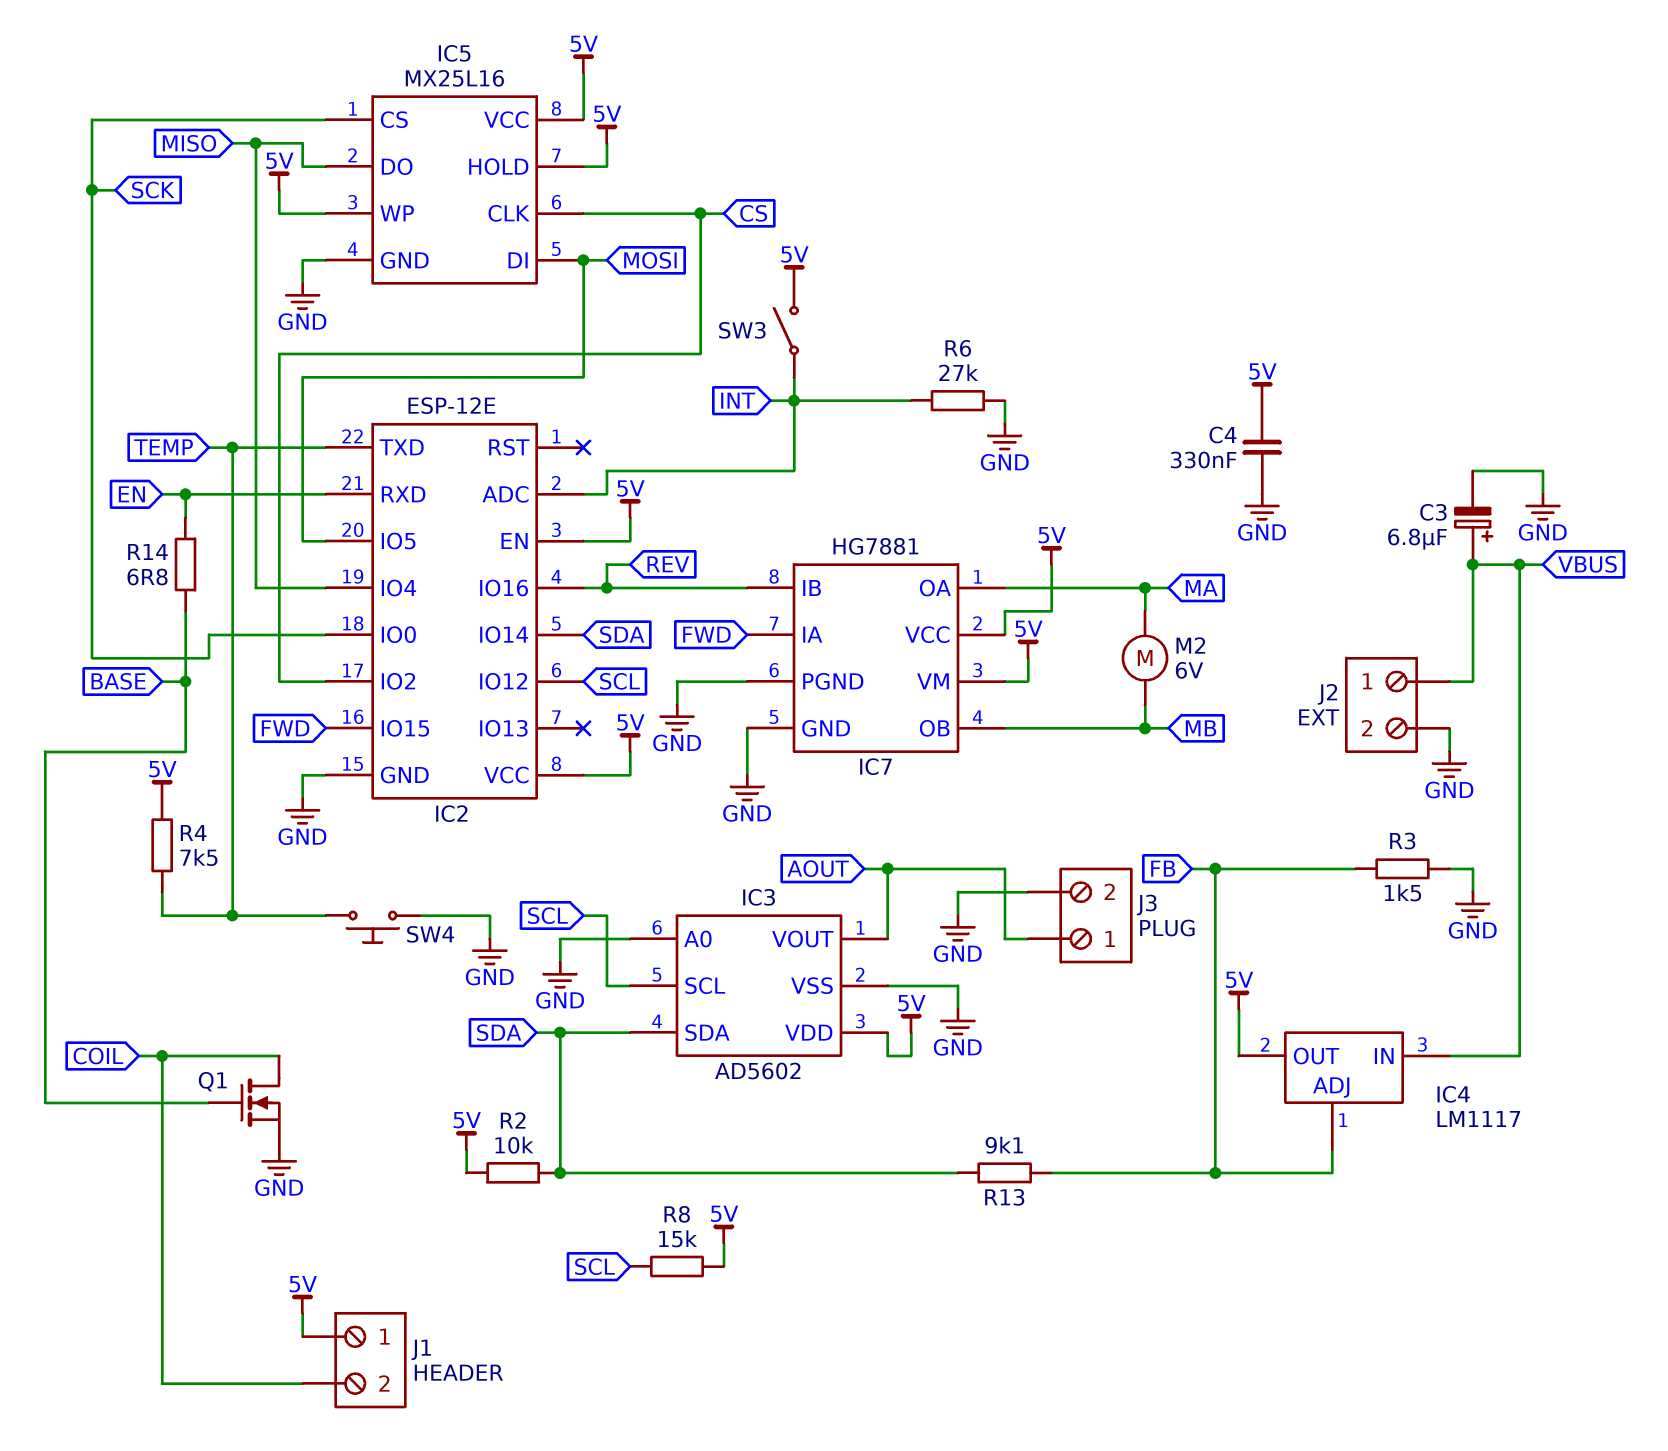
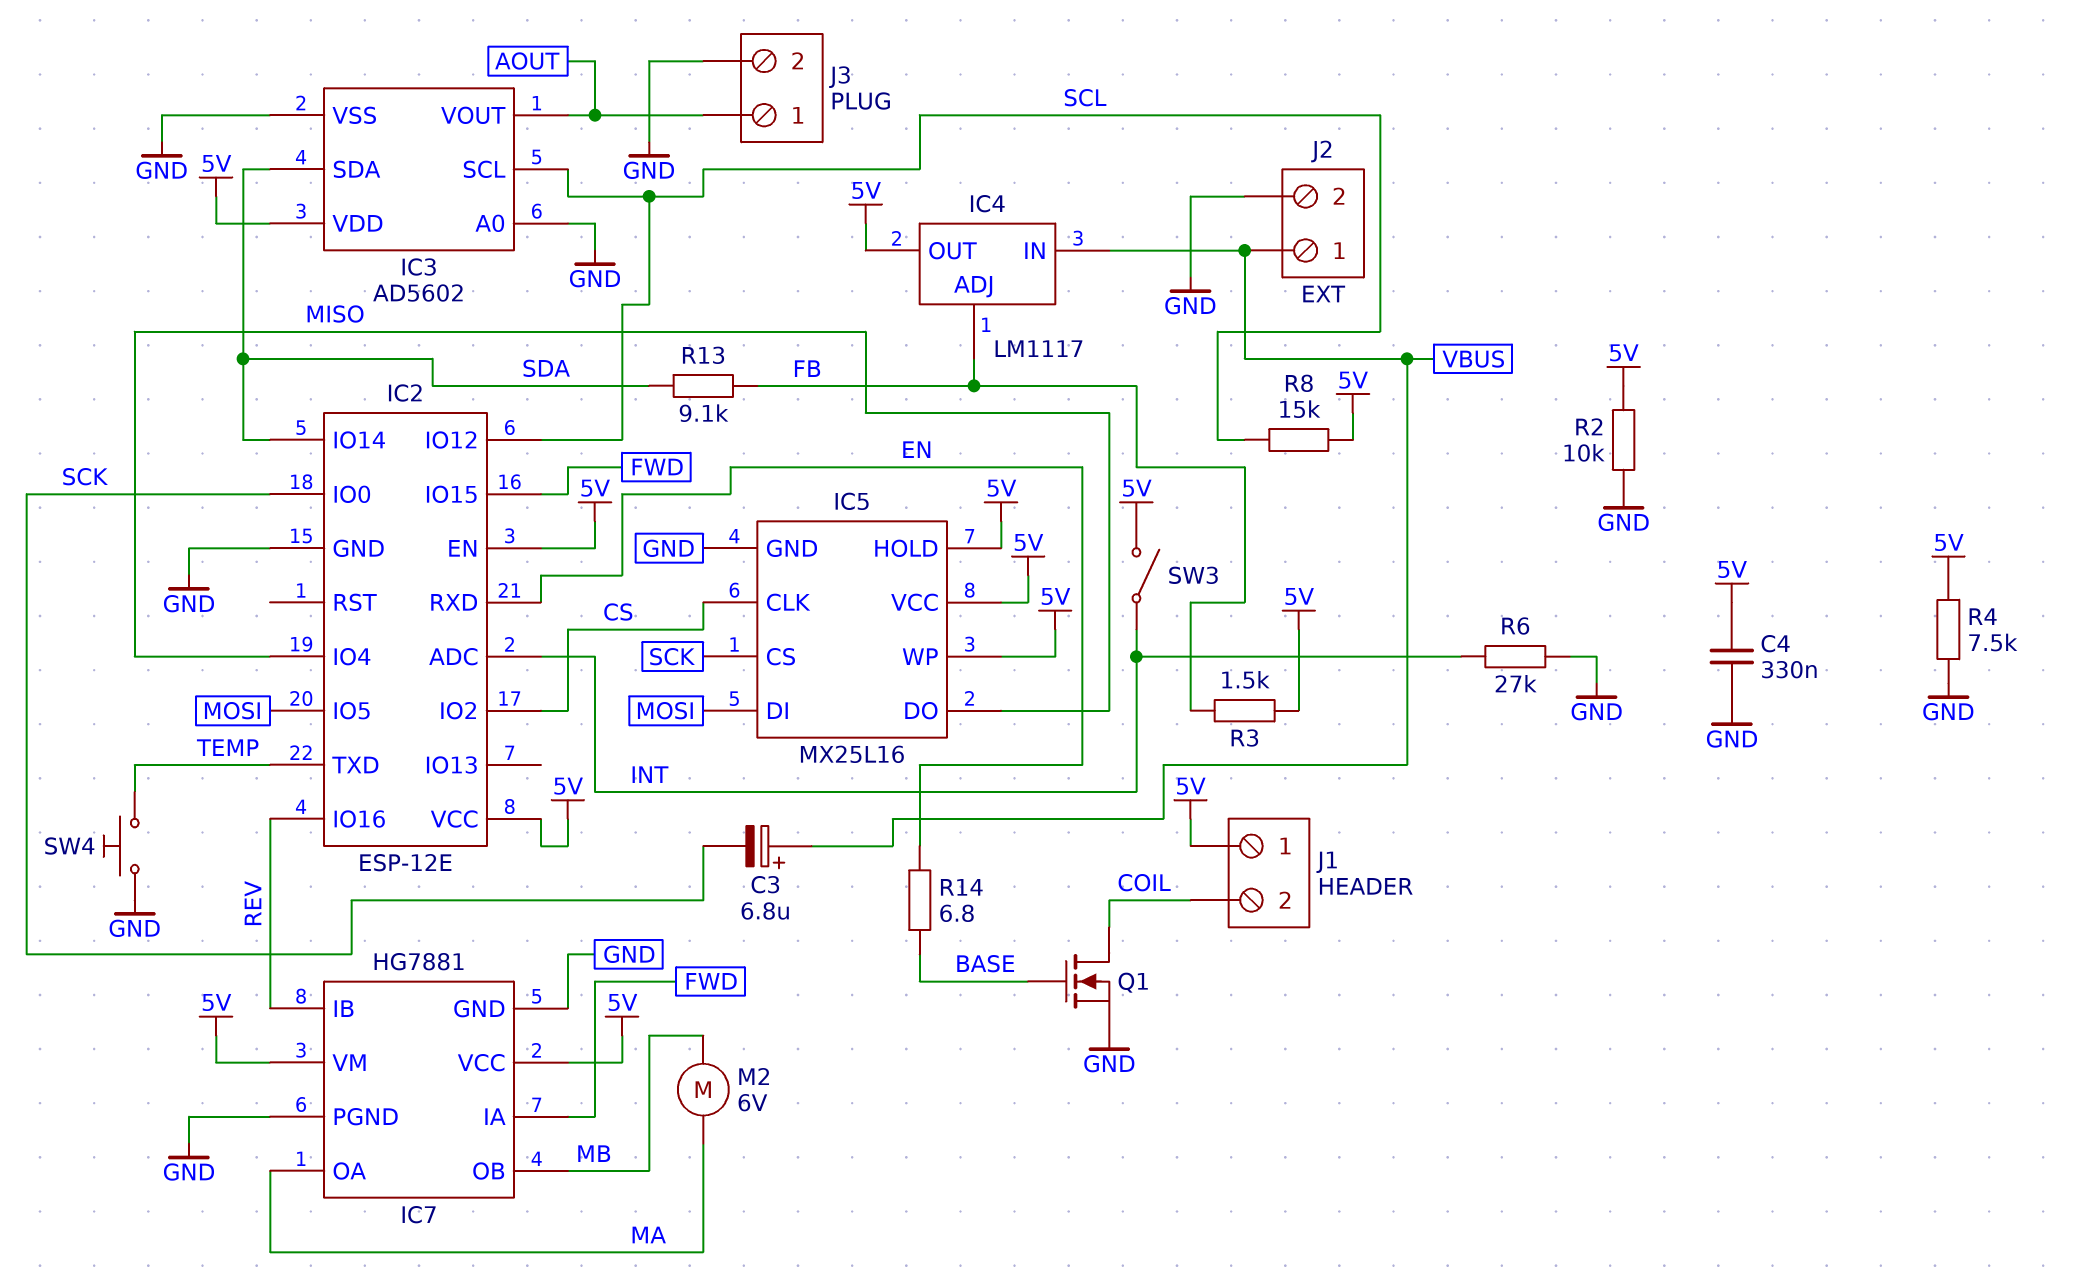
C3: 6.8uF (plus VBUS, minus GND) -> 6.8uF (plus VBUS, minus SCK)
R2: 10k (5V, SDA) -> 10k (5V, GND)
R3: 1.5k (FB, GND) -> 1.5k (5V, FB)
R4: 7.5k (5V, TEMP) -> 7.5k (5V, GND)

